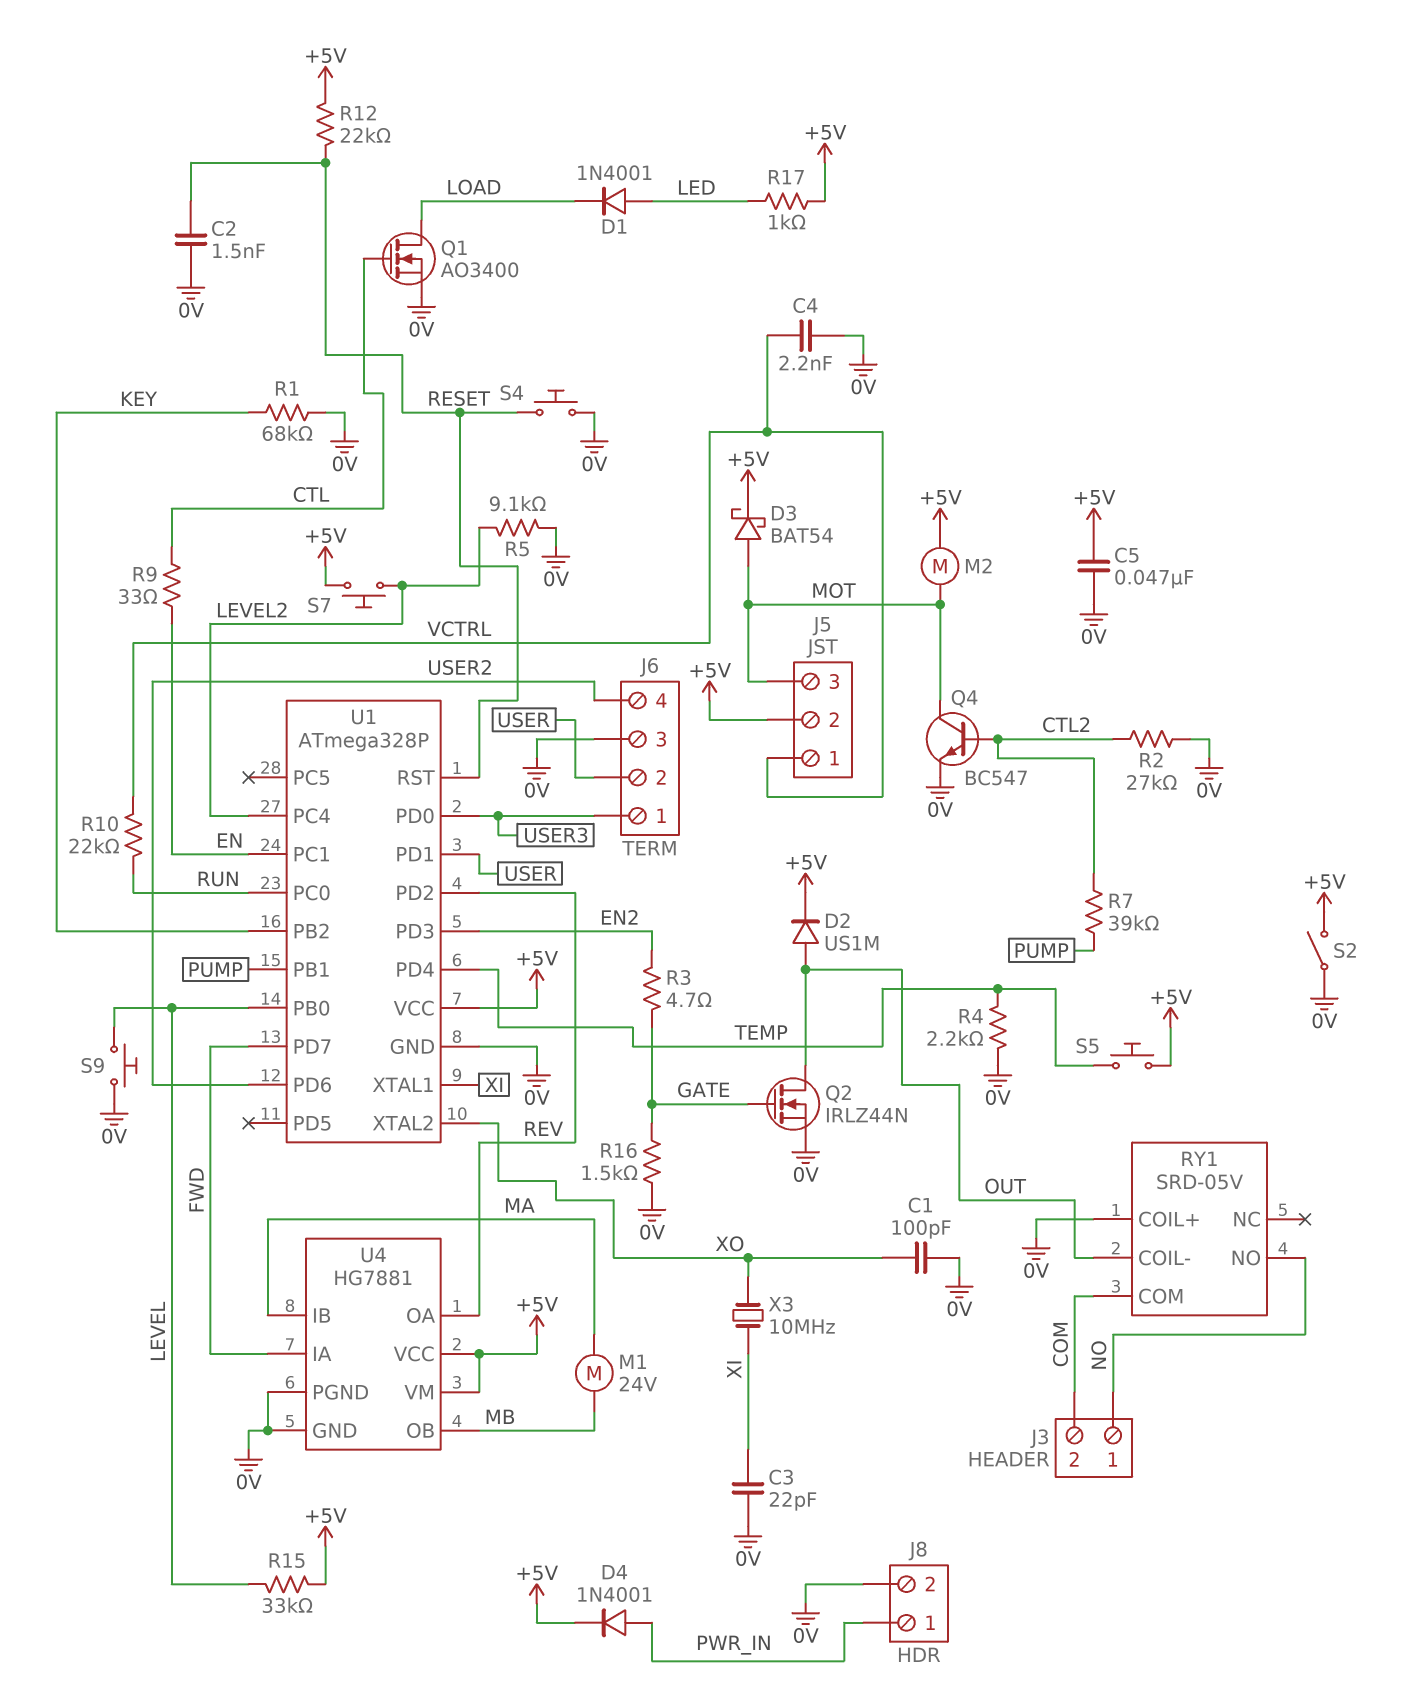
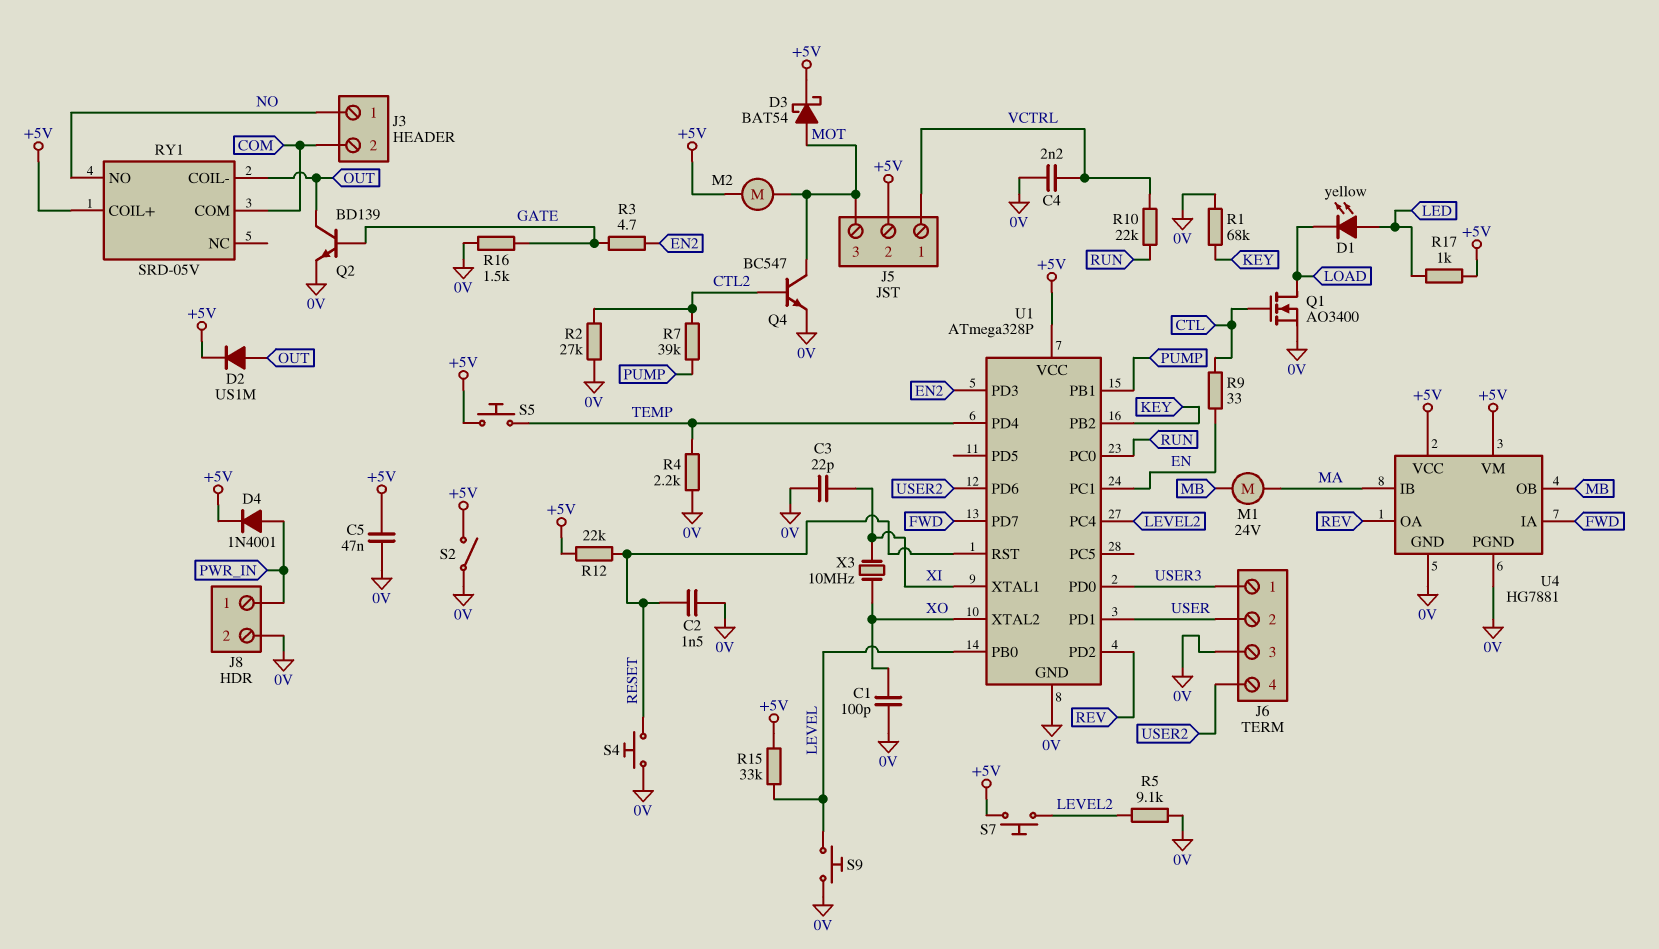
D1: diode 1N4001 (A LED, K LOAD) -> LED yellow (A LED, K LOAD)
Q2: NMOS IRLZ44N (G GATE, D OUT, S 0V) -> NPN BD139 (B GATE, C OUT, E 0V)
RY1 pin COIL+: 0V -> +5V

